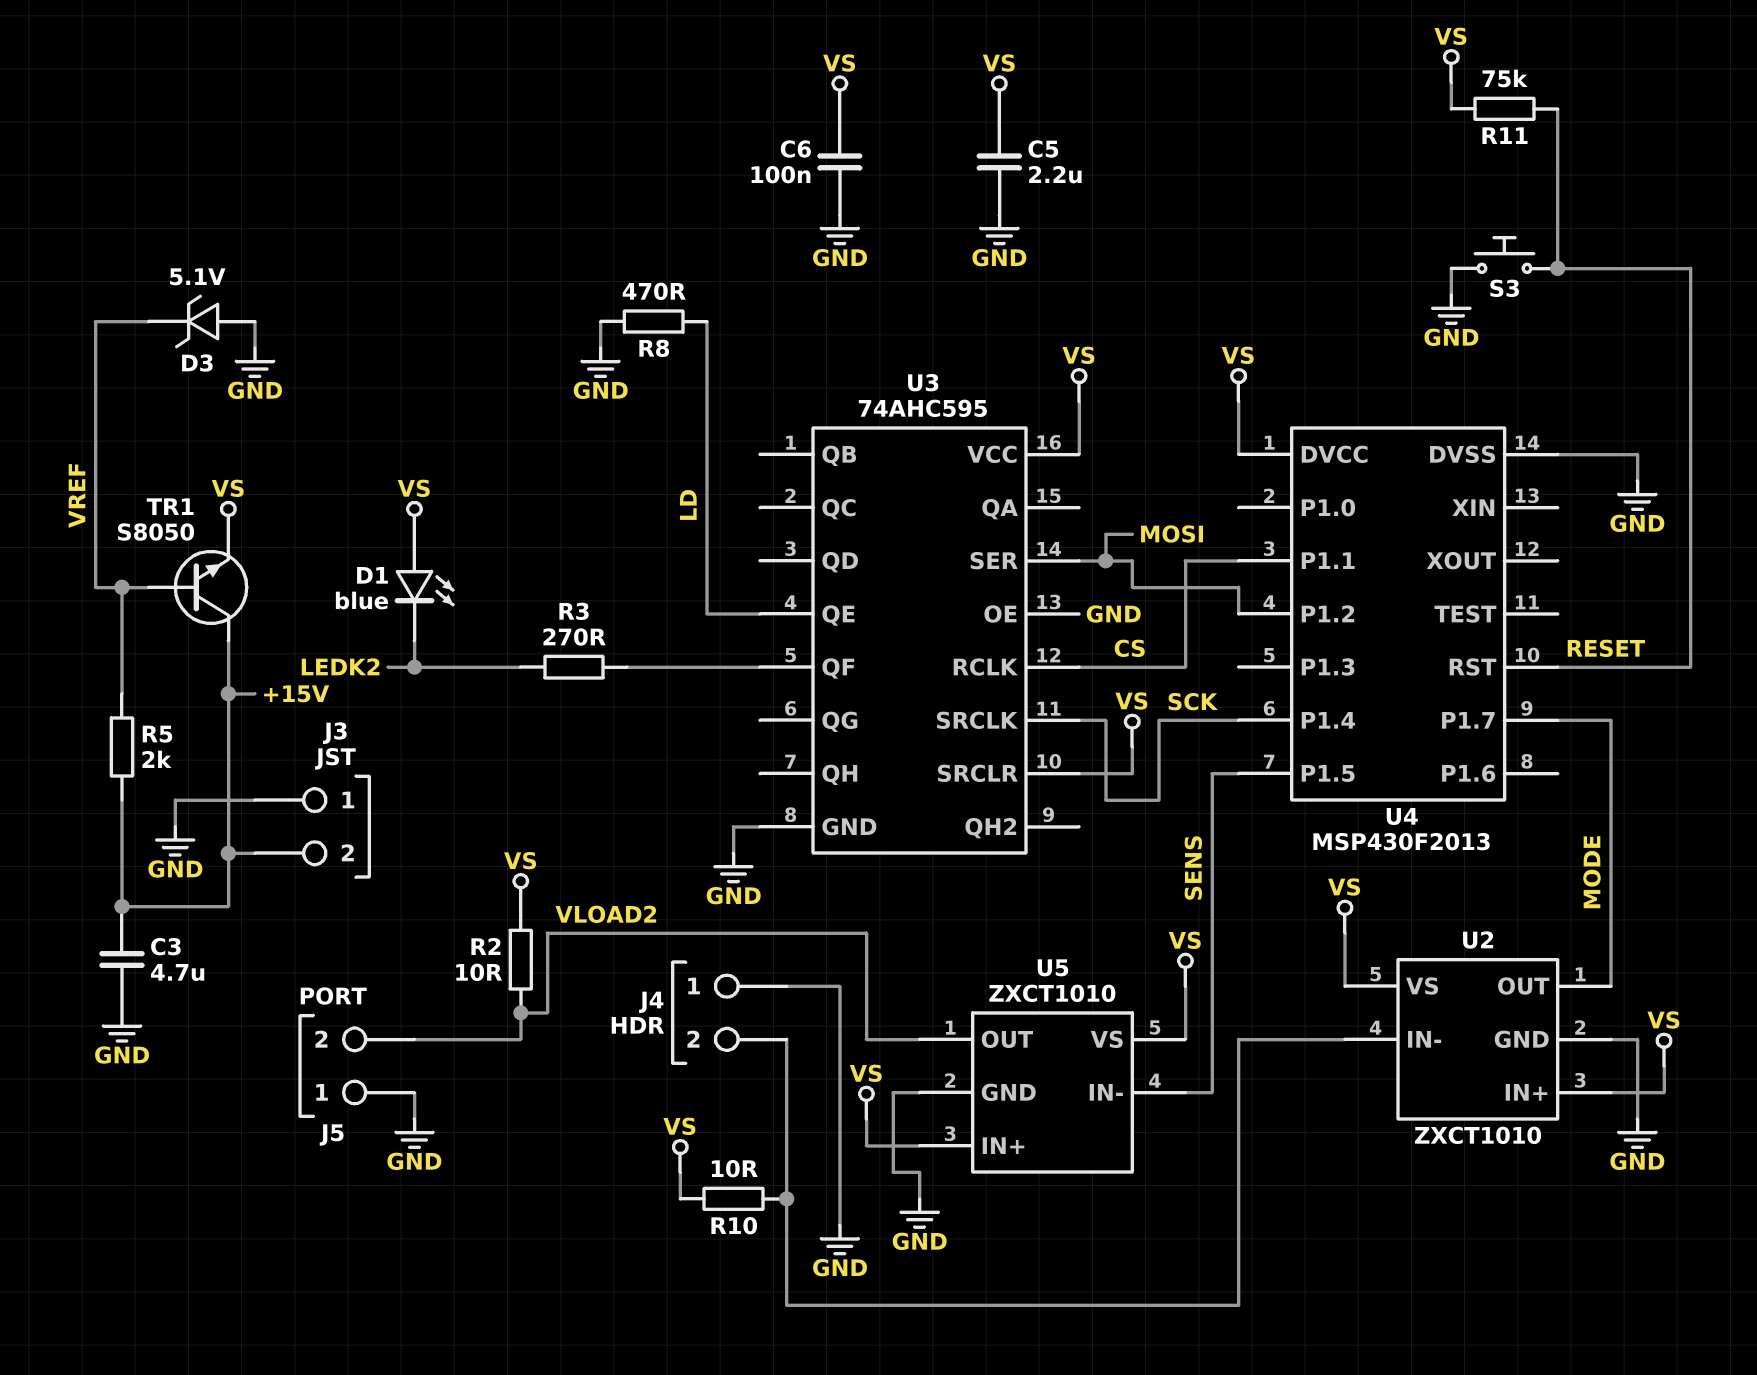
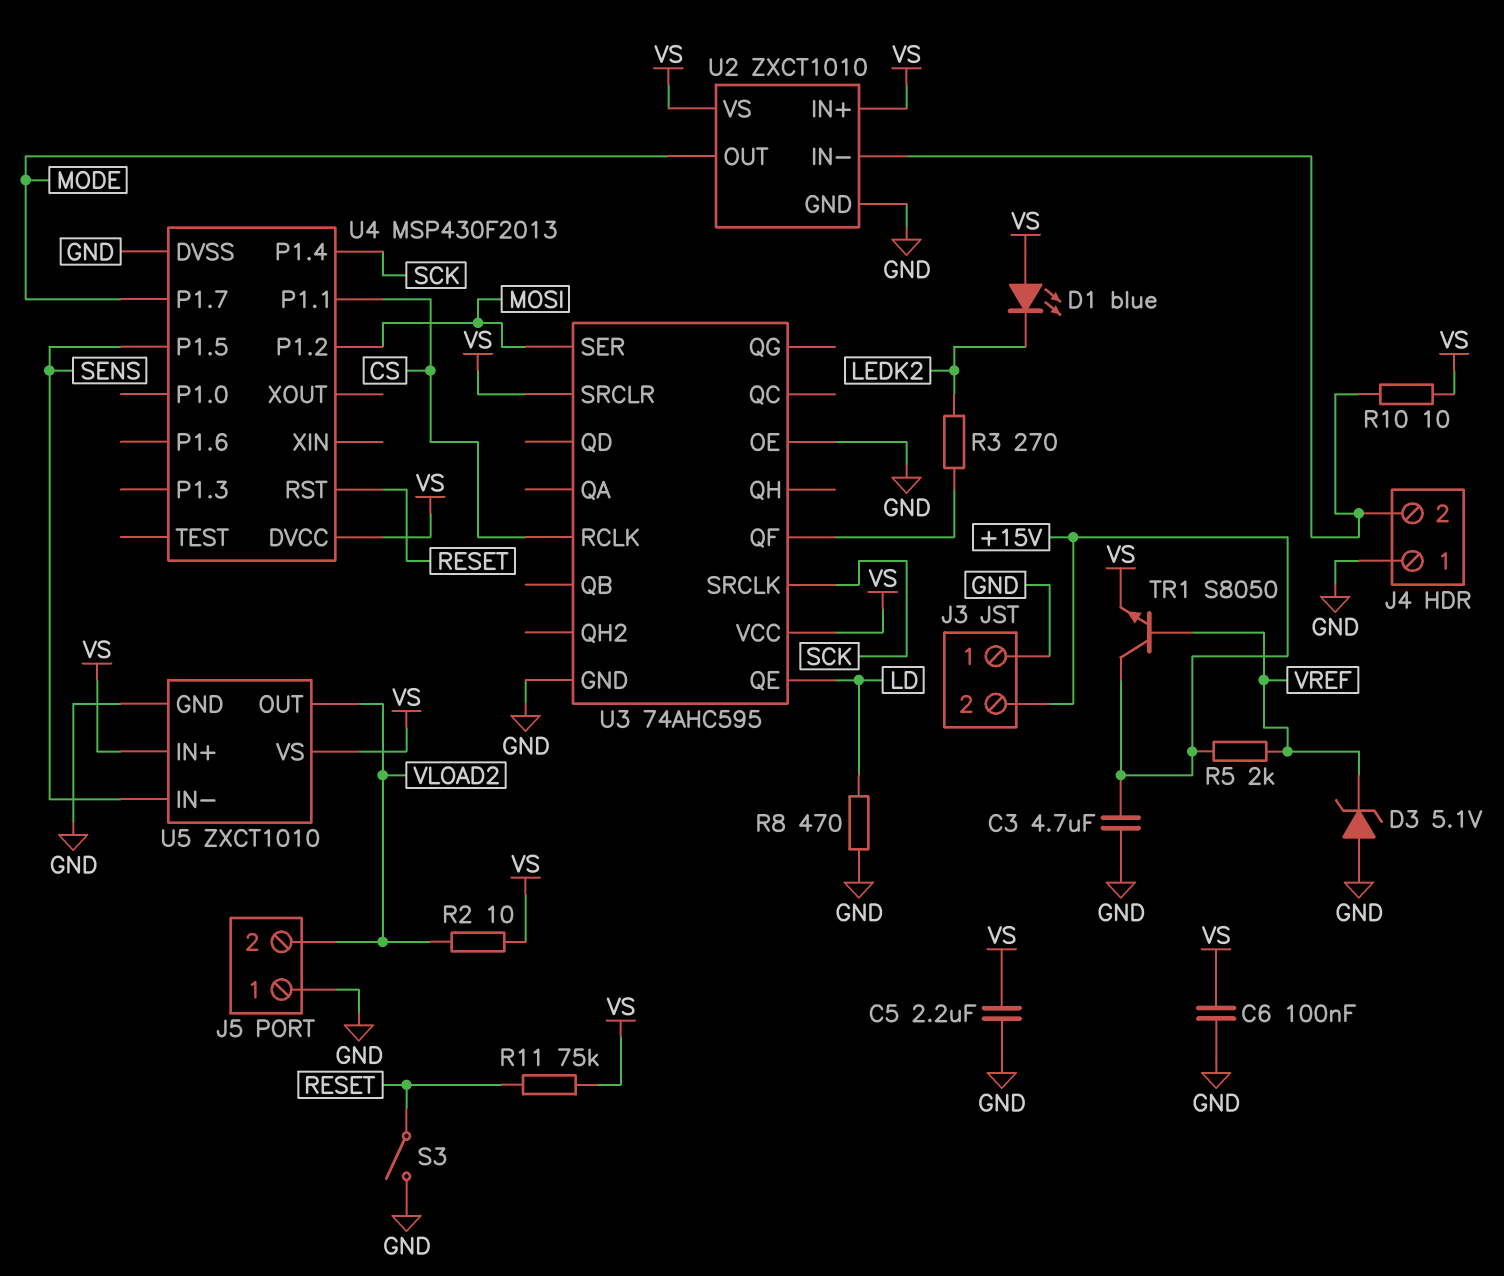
S3: button (GND, RESET) -> switch (GND, RESET)

